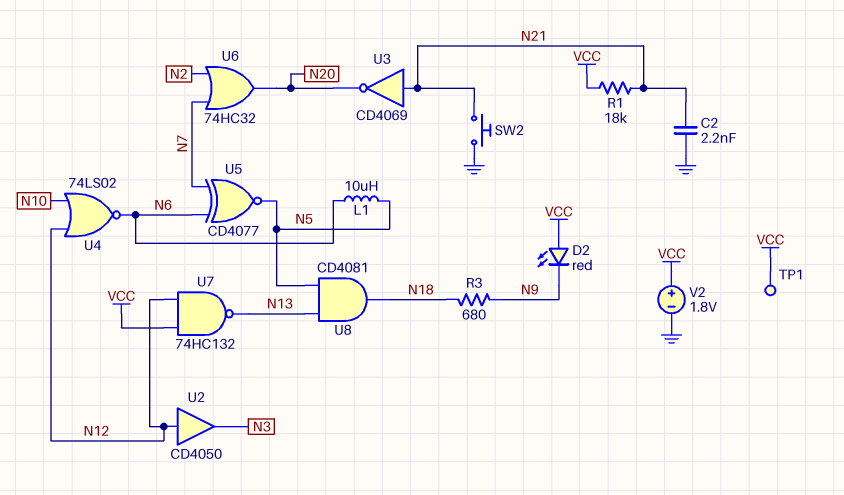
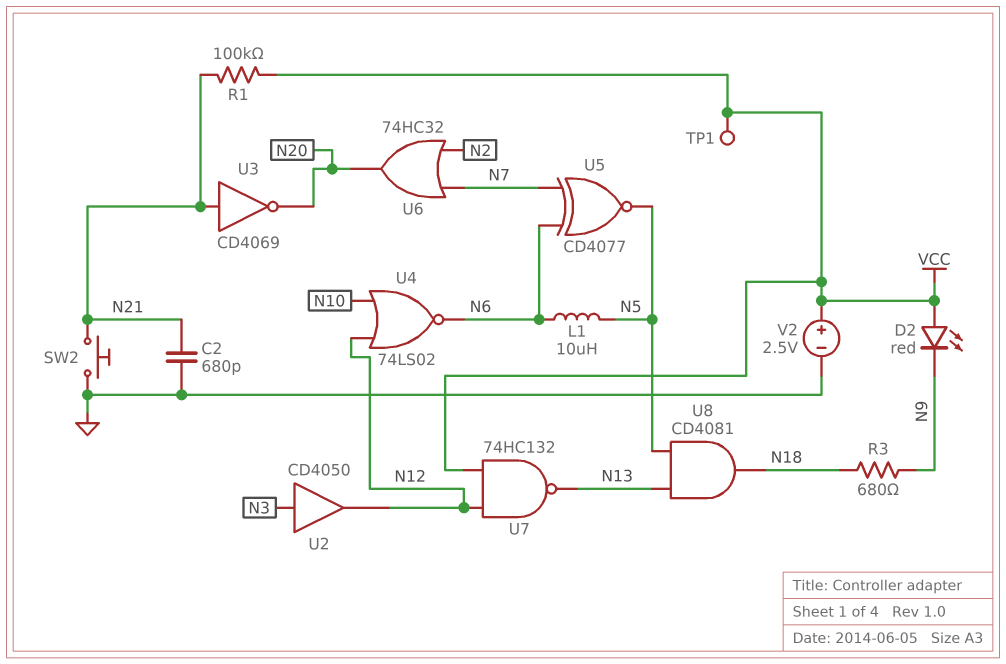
C2: 2.2nF (GND, N21) -> 680pF (GND, N21)
R1: 18k (N21, VCC) -> 100k (N21, VCC)
U2: buffer CD4050 (in N12, out N3) -> buffer CD4050 (in N3, out N12)
V2: 1.8V (plus VCC, minus GND) -> 2.5V (plus VCC, minus GND)

